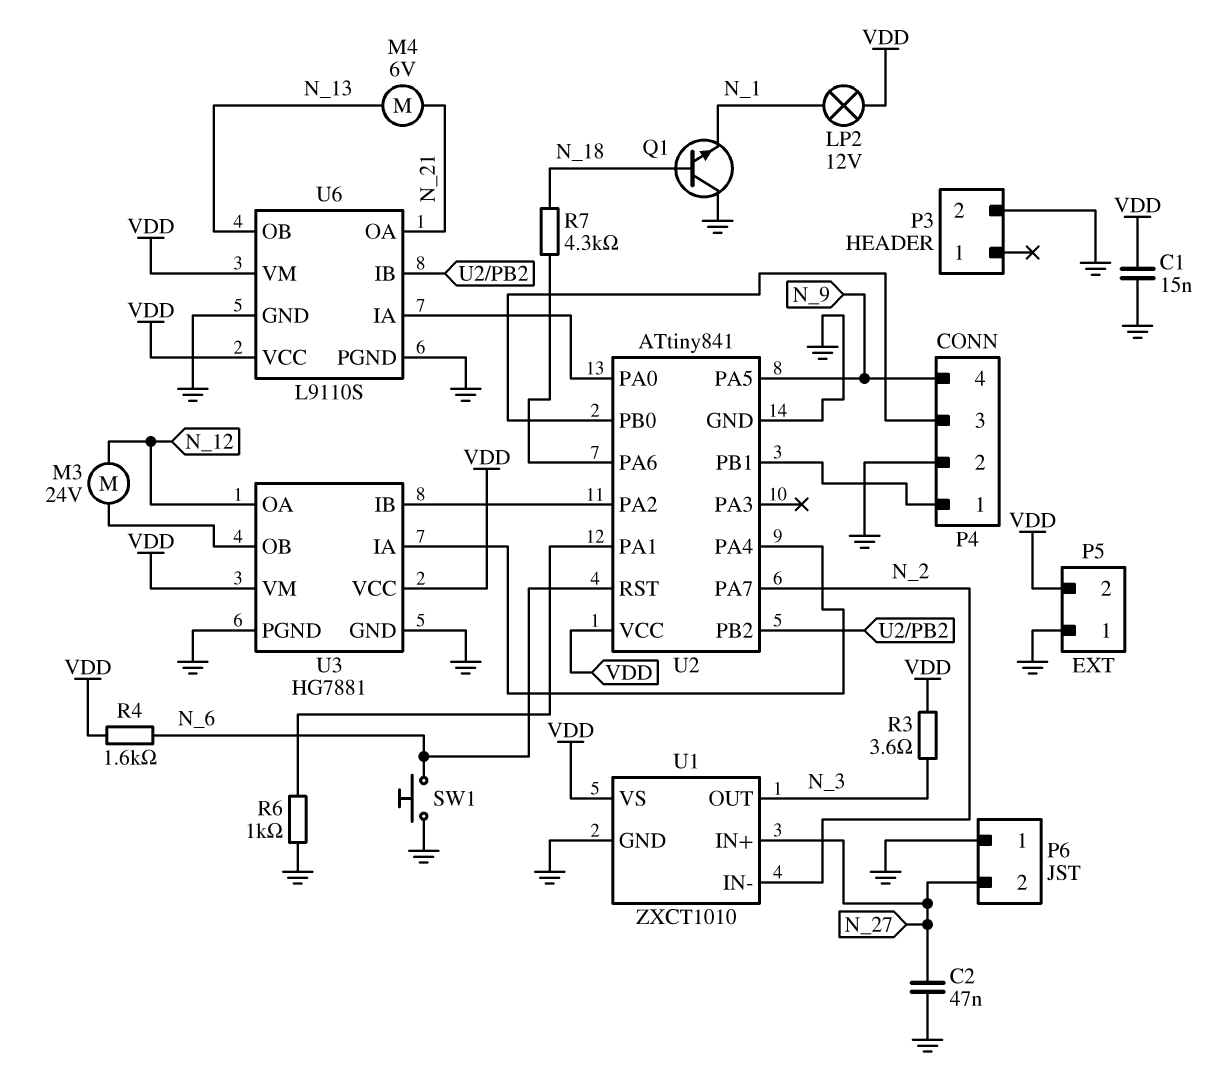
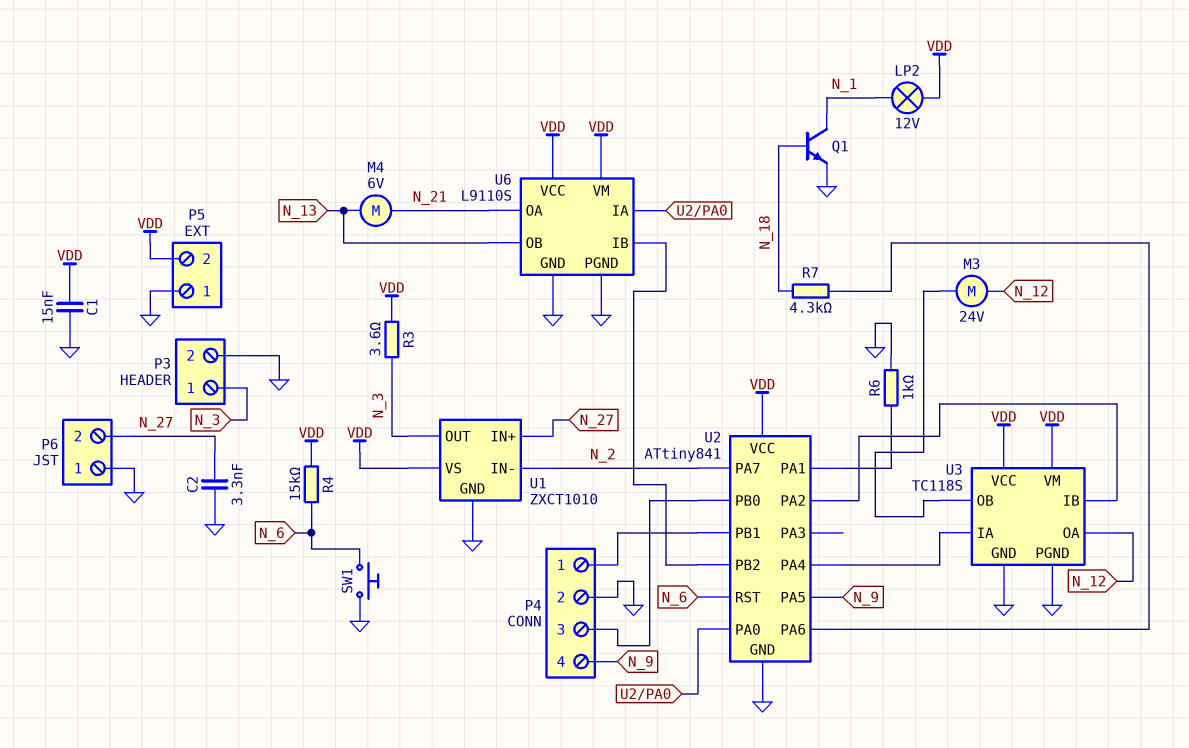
C2: 47nF (GND, N_27) -> 3.3nF (GND, N_27)
P3 pin 1: none -> N_3
Q1: NPN (B N_18, C GND, E N_1) -> NPN (B N_18, C N_1, E GND)
R4: 1.6k (N_6, VDD) -> 15k (N_6, VDD)
U3: HG7881 -> TC118S

